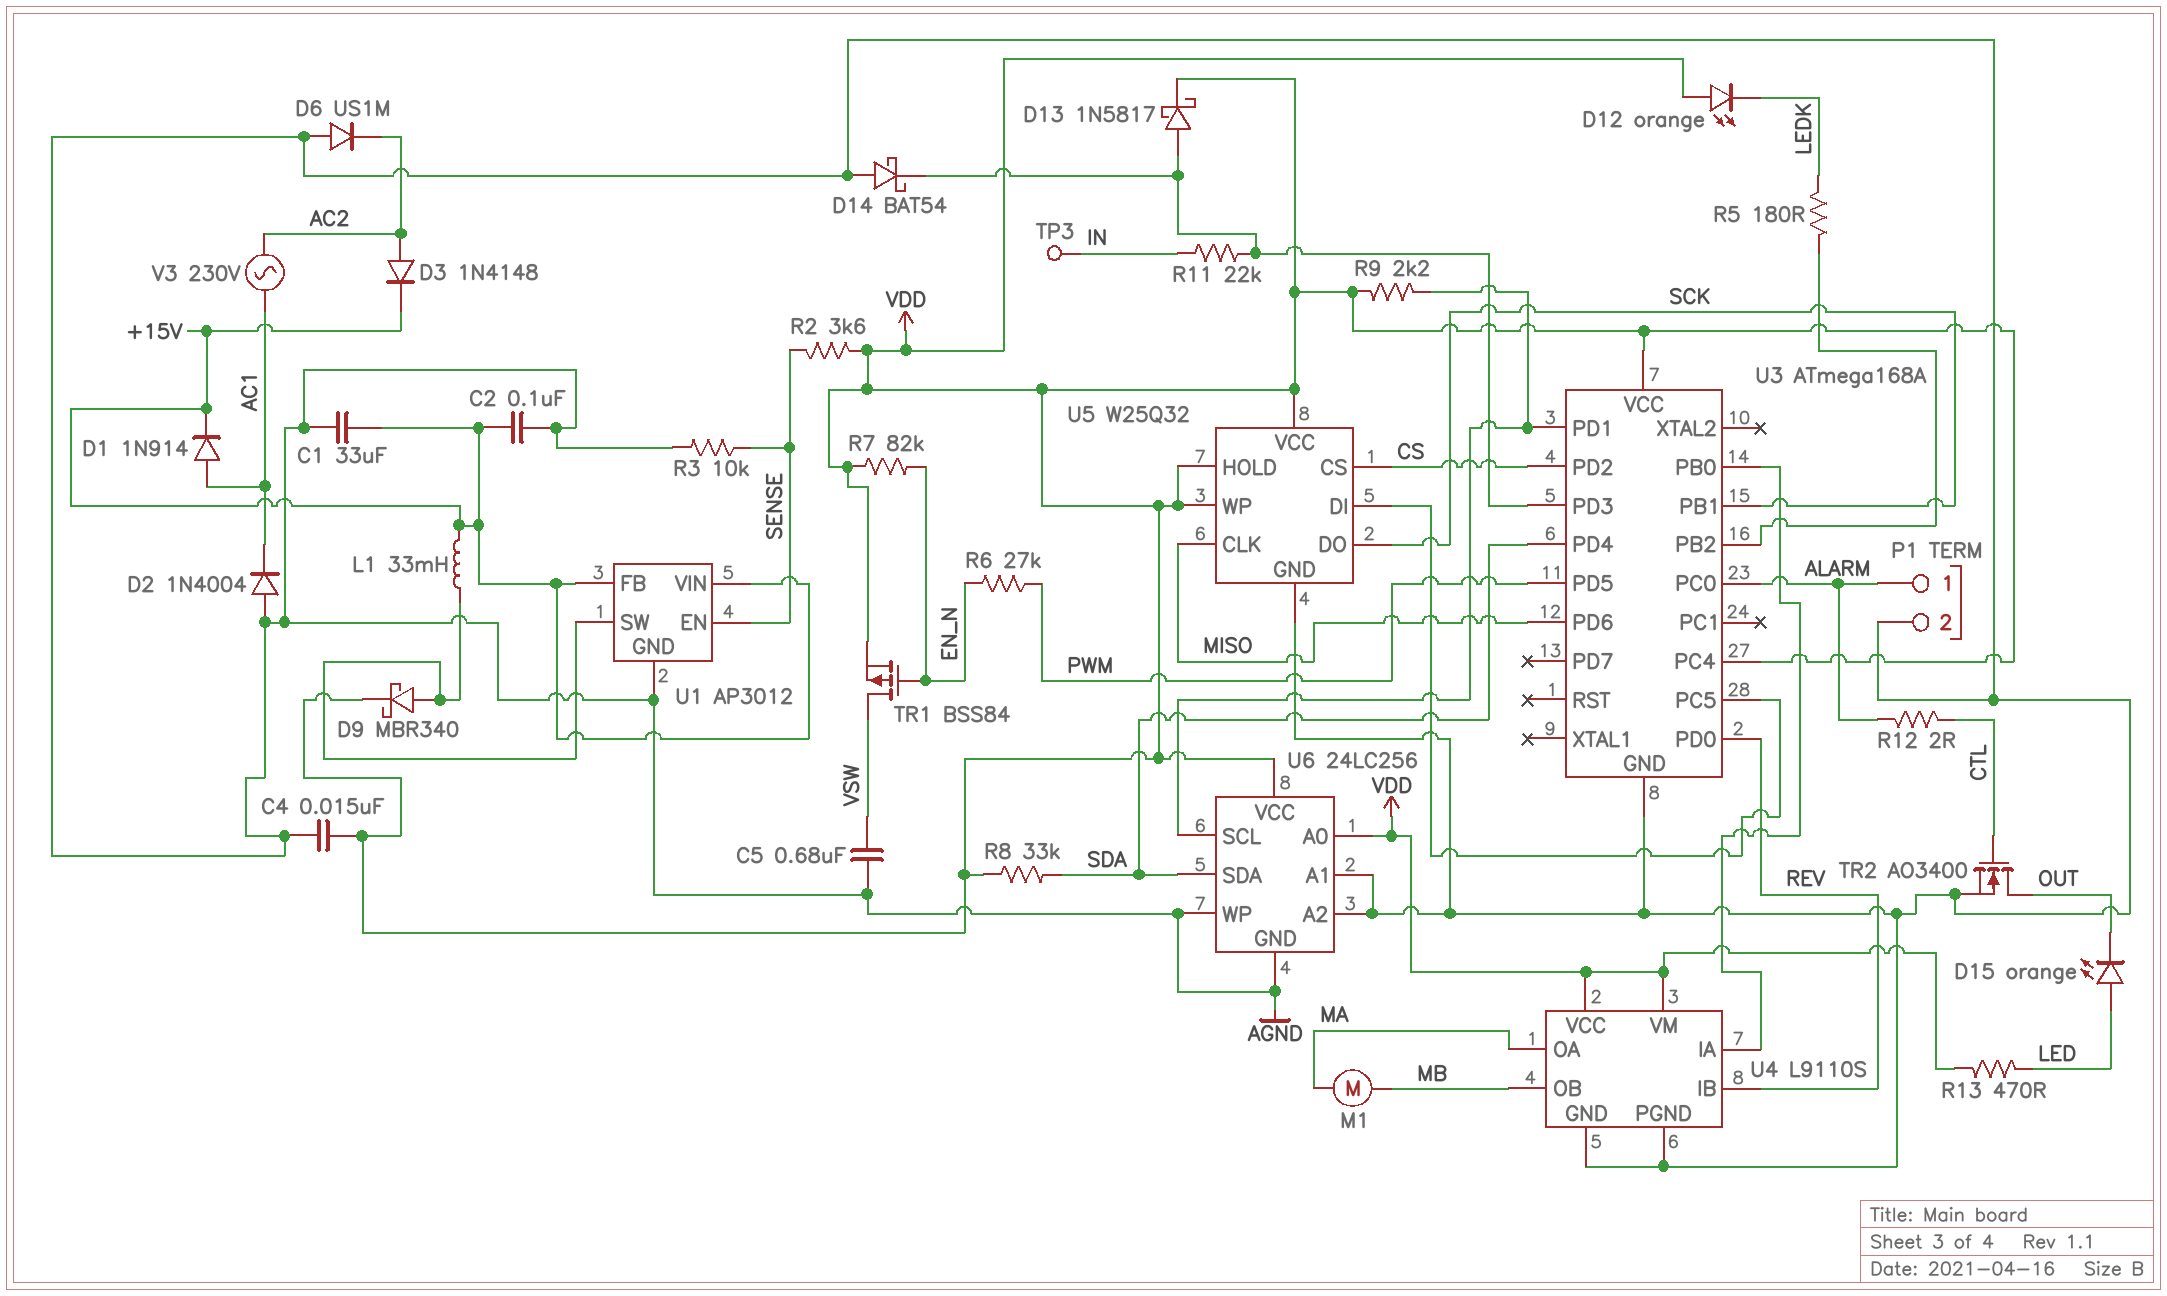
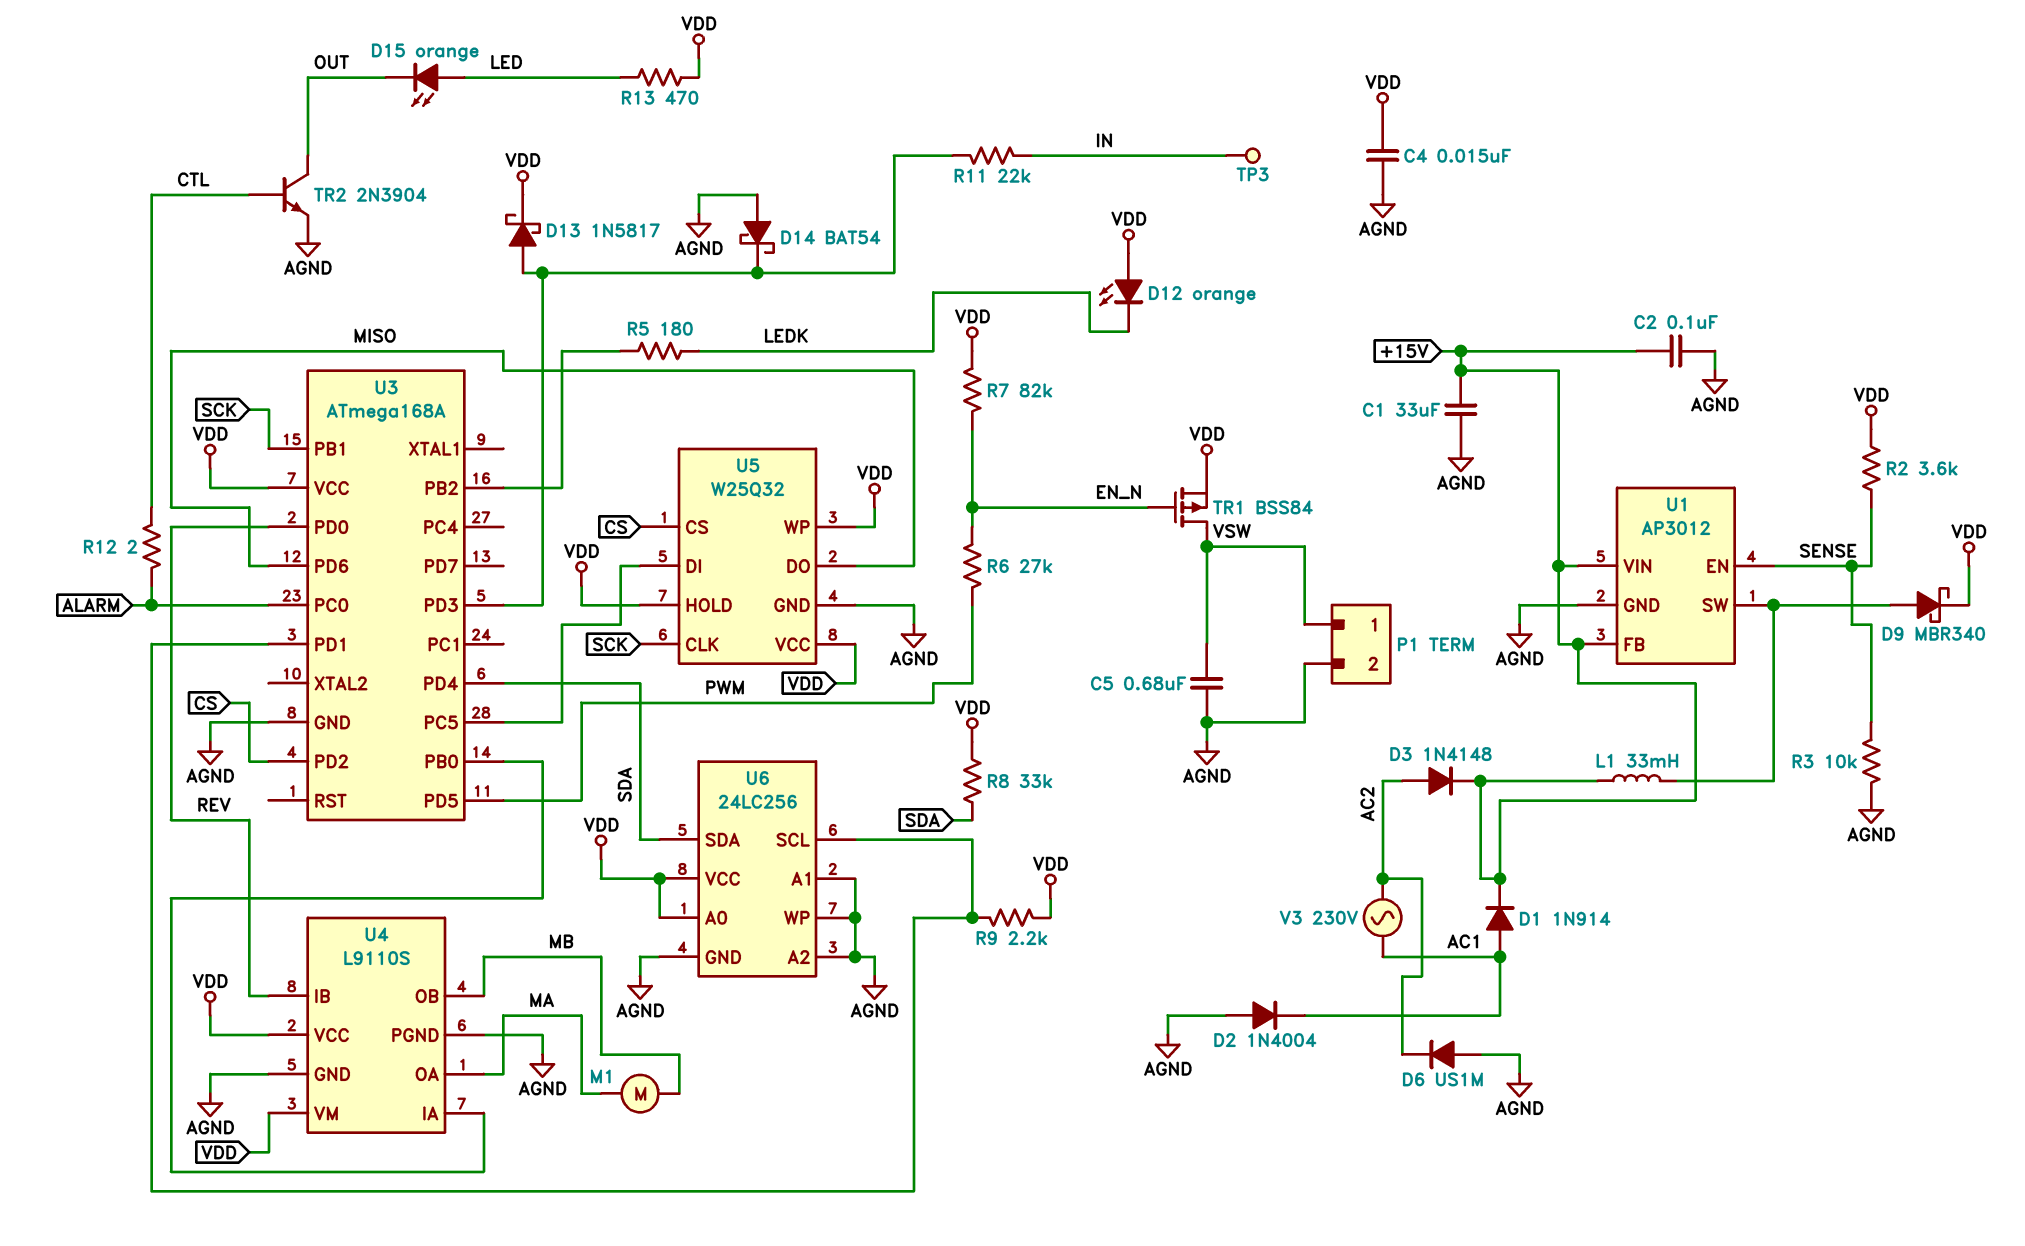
P1 pin 1: ALARM -> VSW
TR2: NMOS AO3400 (G CTL, D OUT, S AGND) -> NPN 2N3904 (B CTL, C OUT, E AGND)
U3 pin PC4: VDD -> none
U5 pin CLK: MISO -> SCK
U5 pin DO: SCK -> MISO

